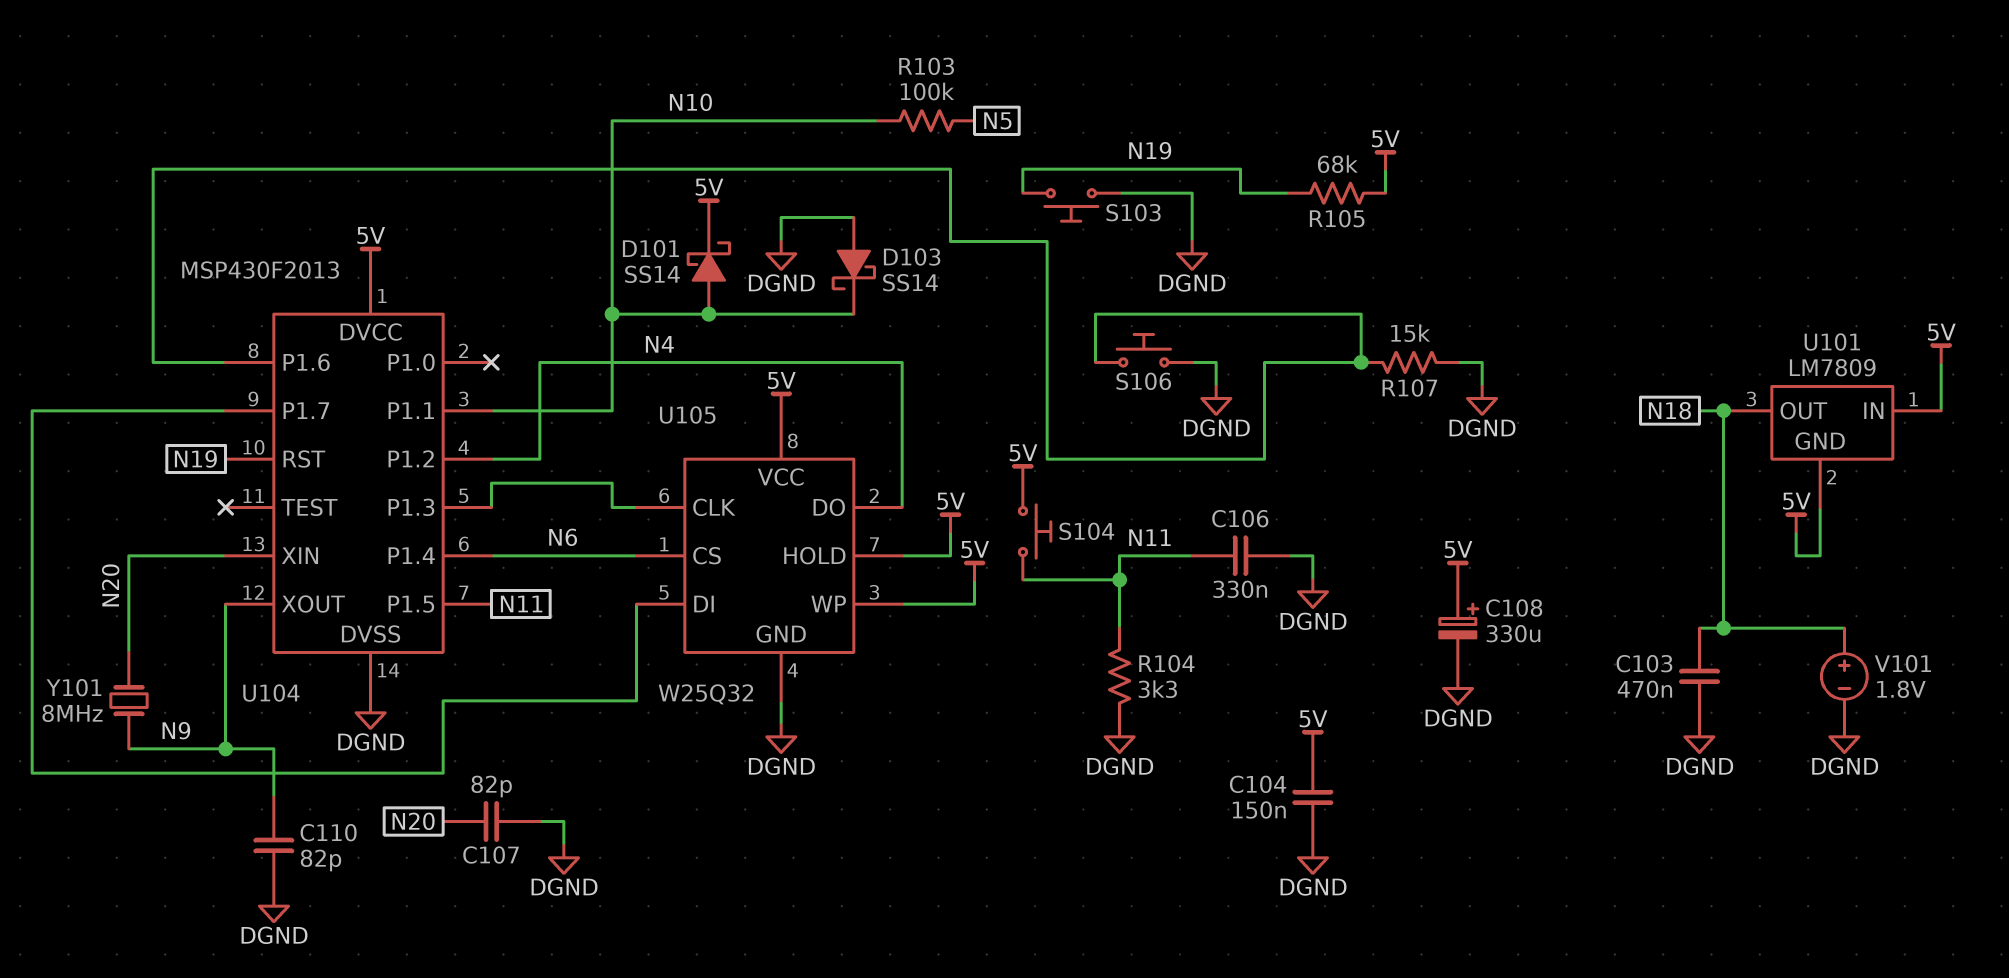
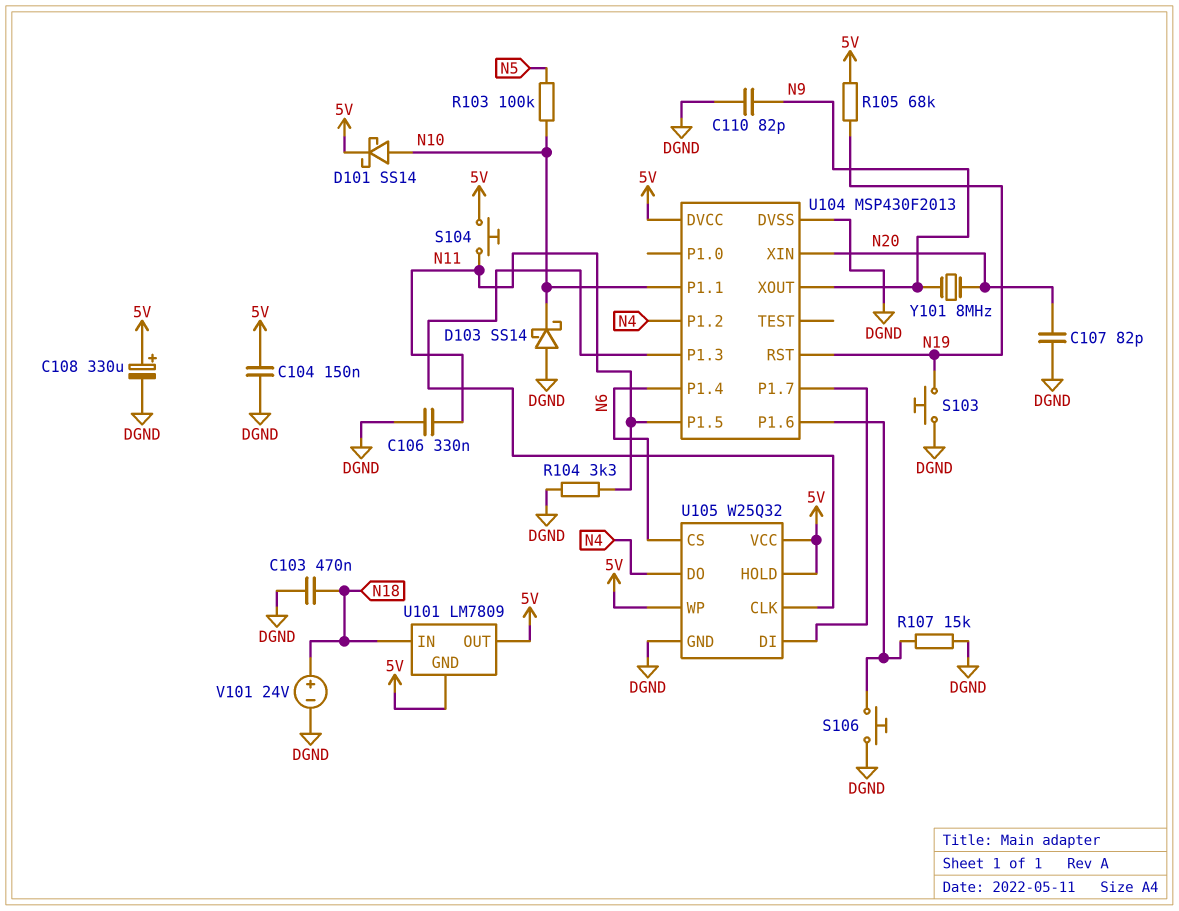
U101 pin IN: 5V -> N18
U101 pin OUT: N18 -> 5V
V101: 1.8V (plus N18, minus DGND) -> 24V (plus N18, minus DGND)

